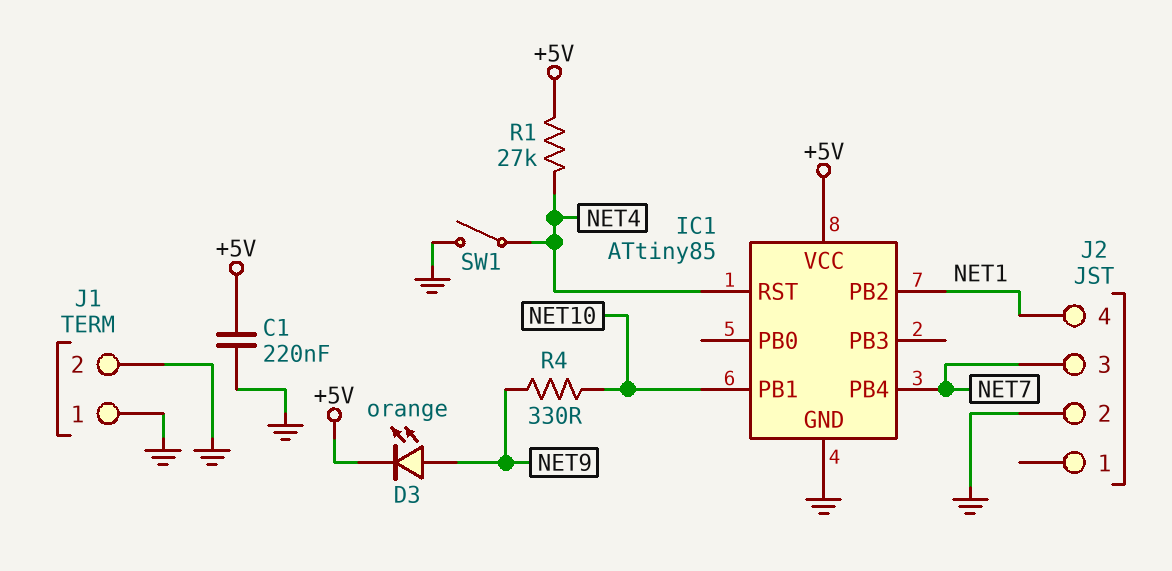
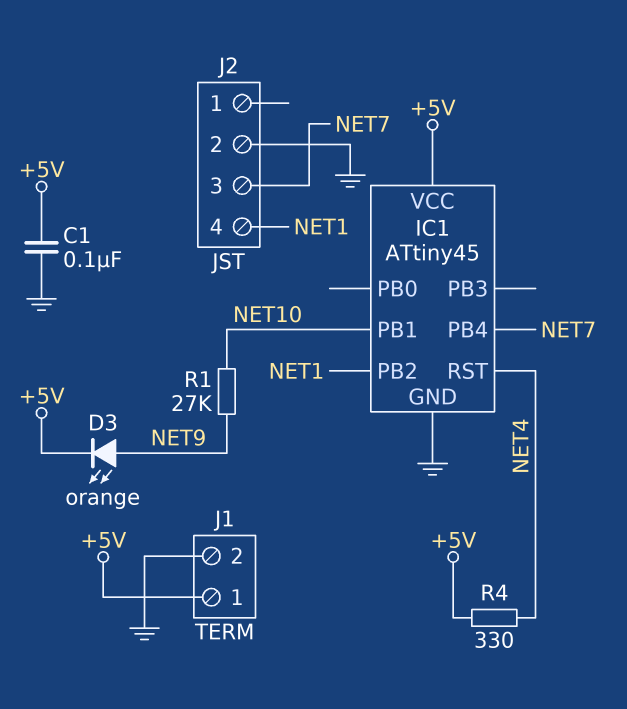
C1: 220nF (+5V, GND) -> 100nF (+5V, GND)
IC1: ATtiny85 -> ATtiny45
J1 pin 1: GND -> +5V
R1: 27k (+5V, NET4) -> 27k (NET9, NET10)
R4: 330 (NET9, NET10) -> 330 (+5V, NET4)
SW1: switch (GND, NET4) -> none

